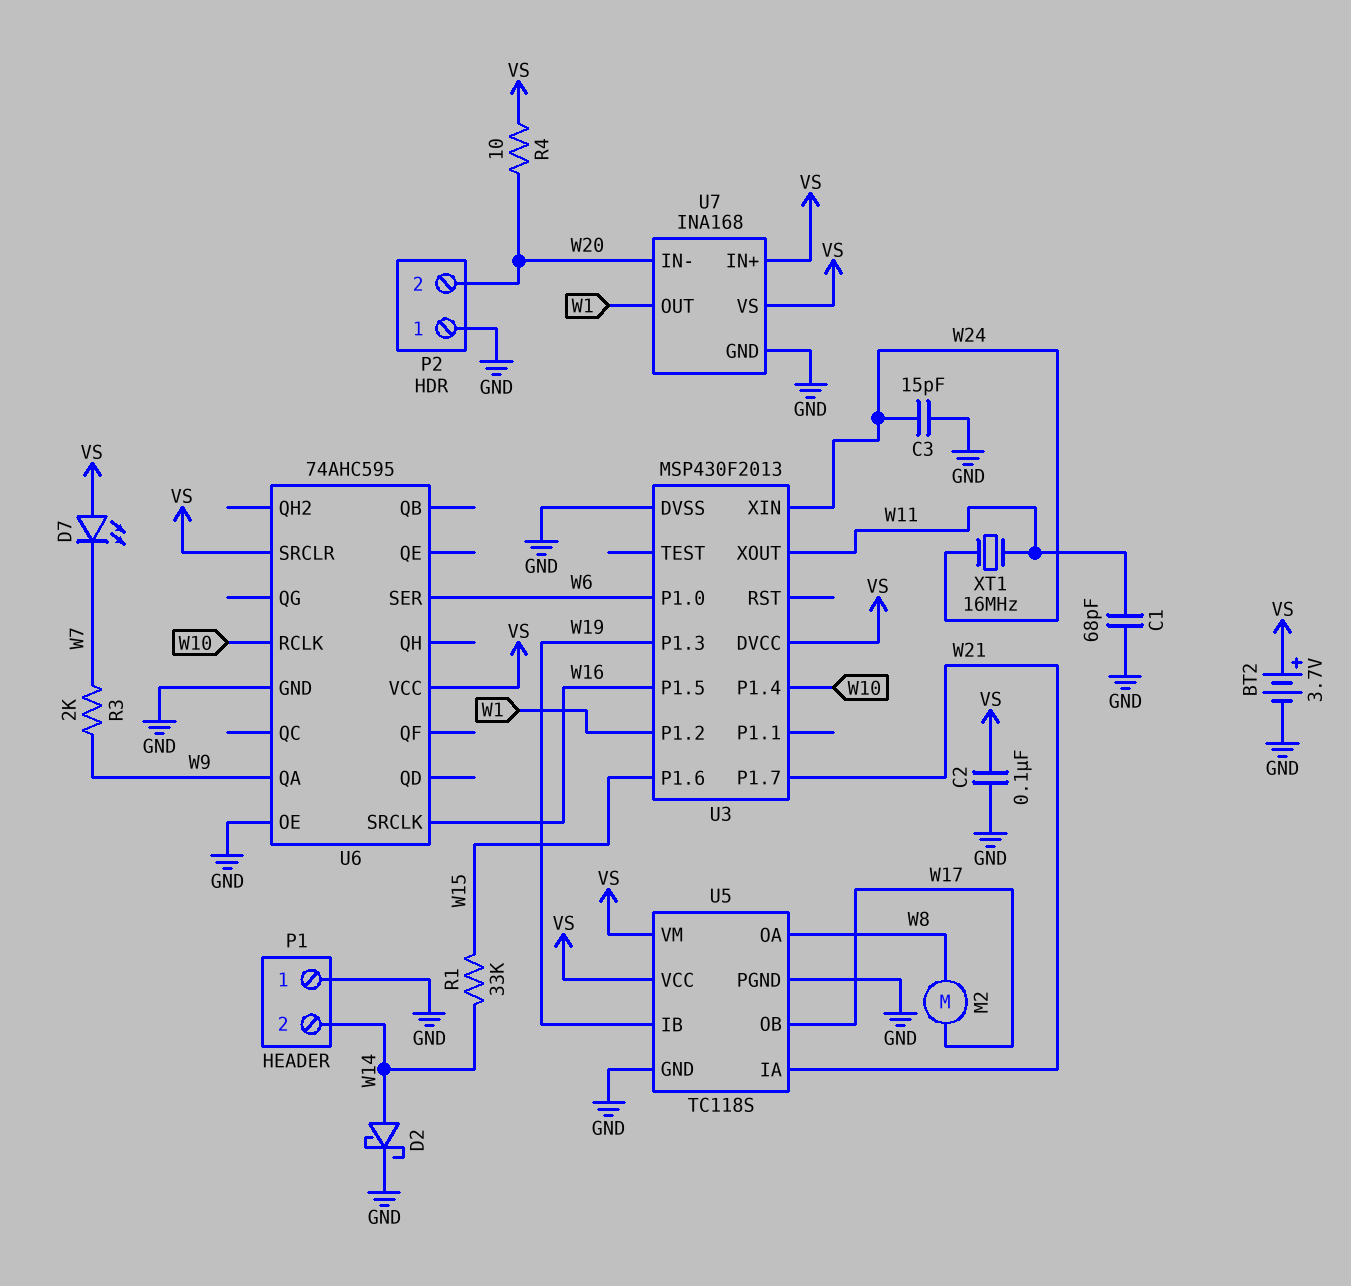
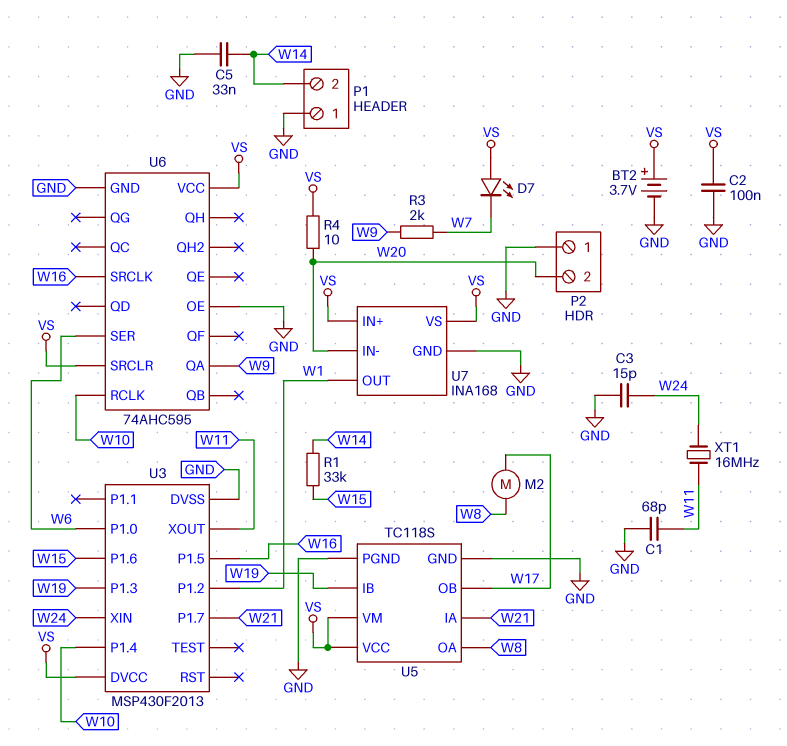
C5: none -> 33nF (GND, W14)
D2: schottky (A W14, K GND) -> none

